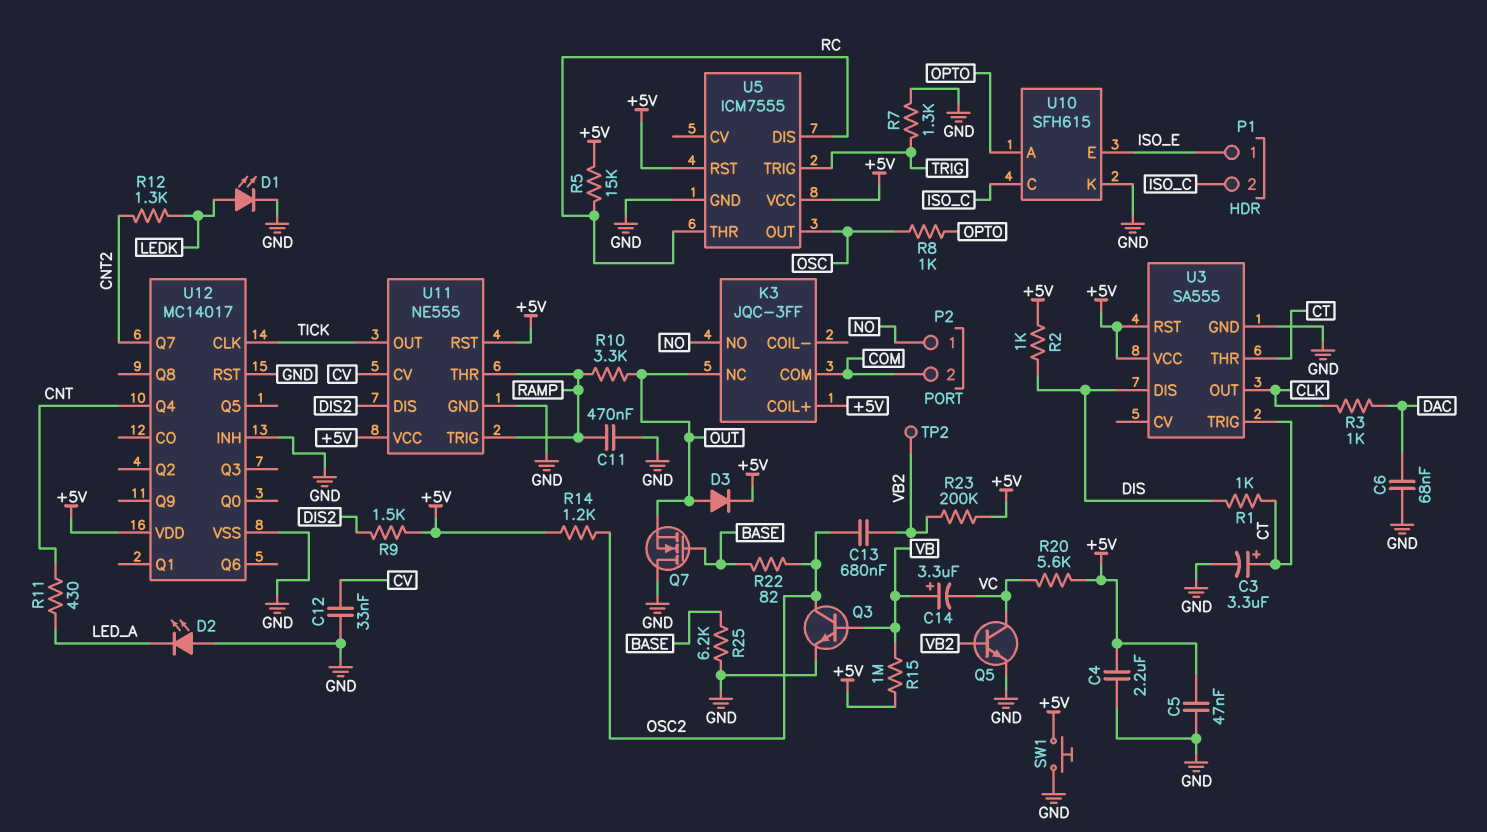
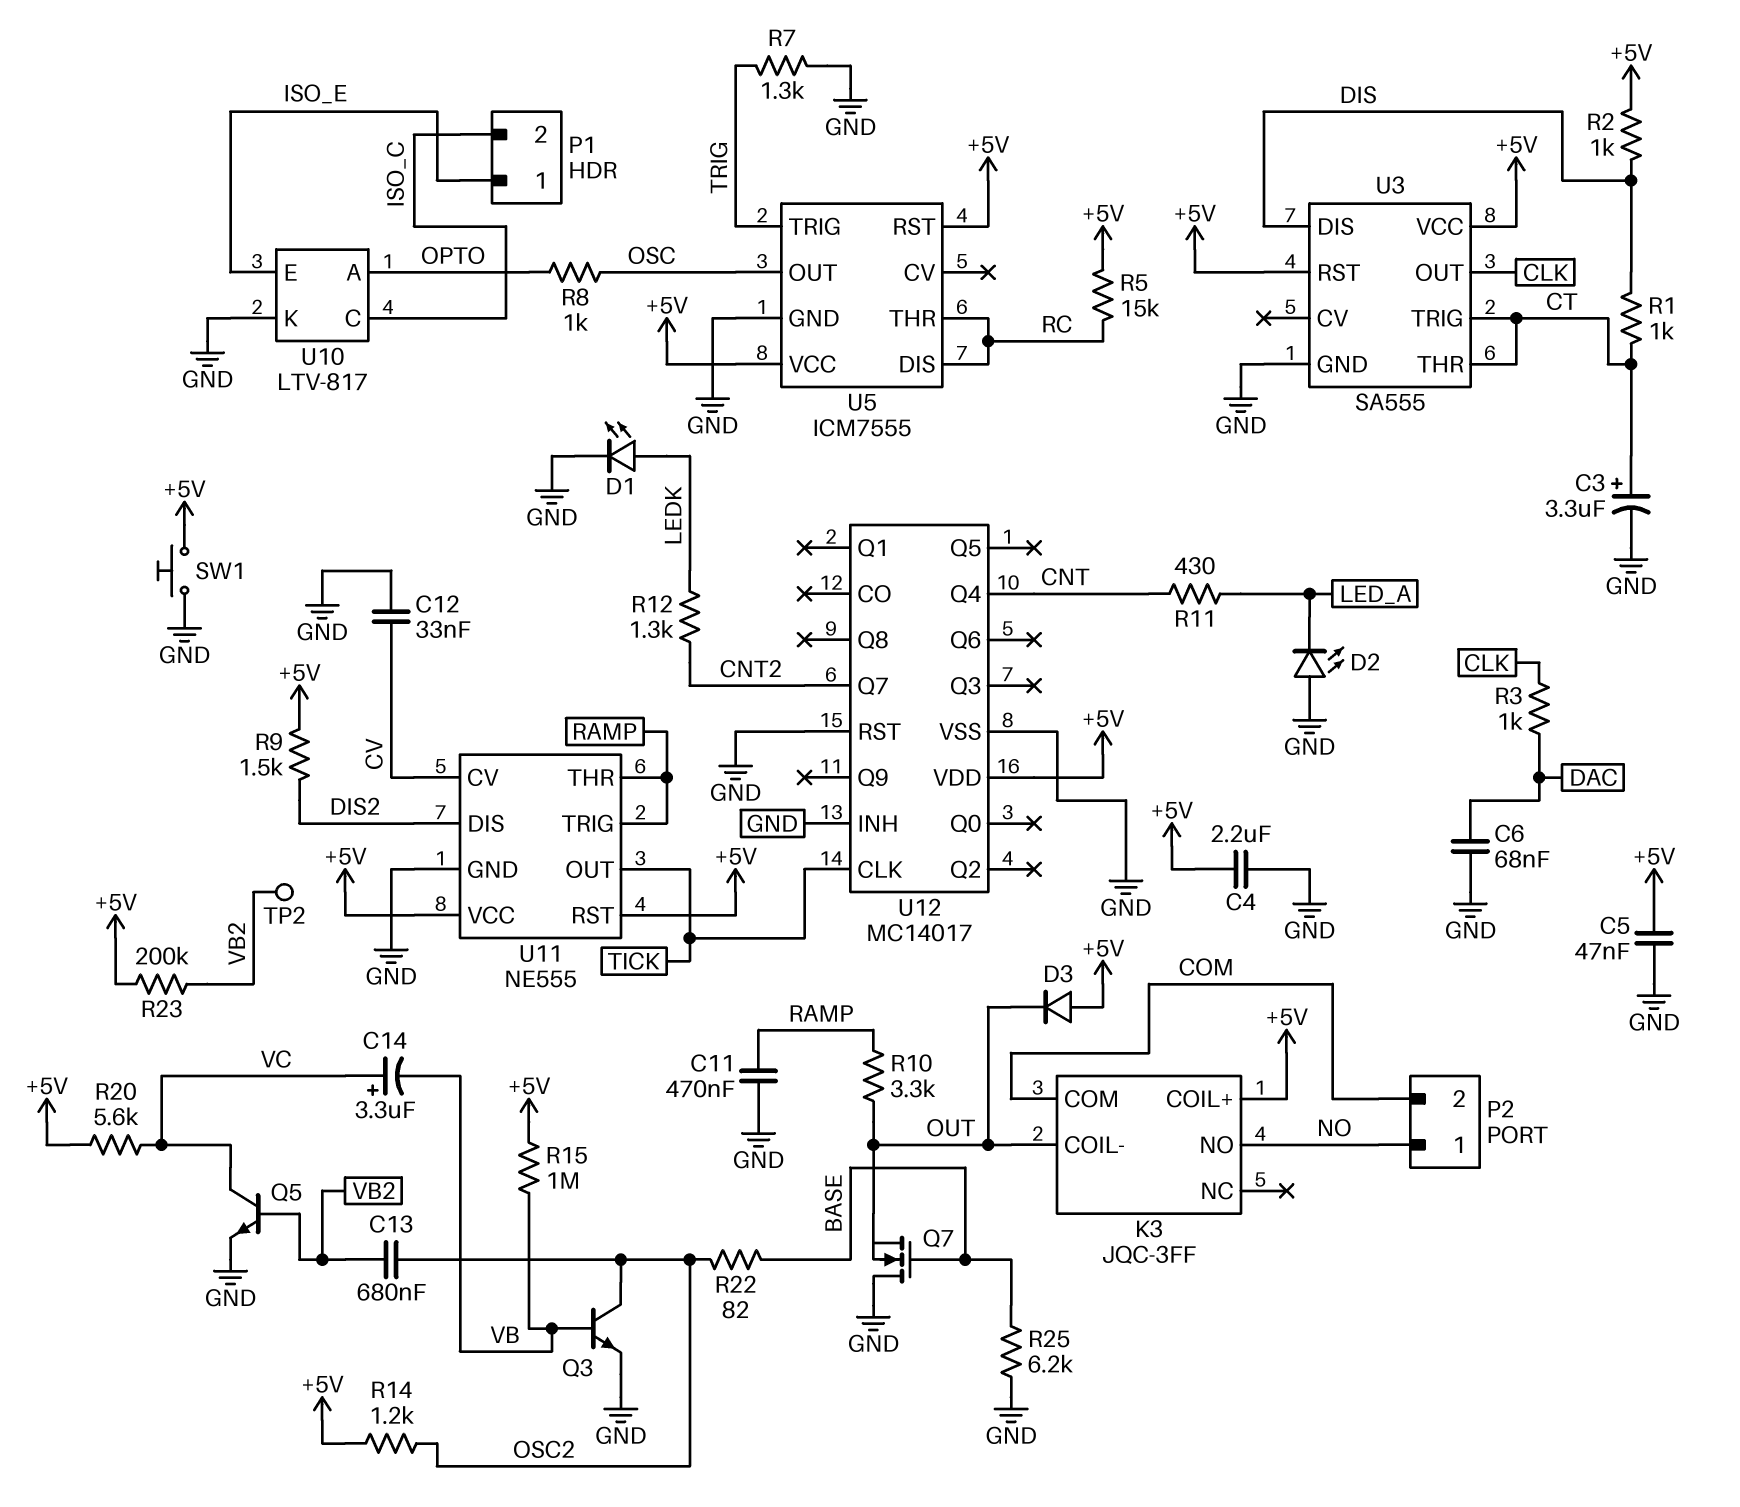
C14: 3.3uF (plus VB, minus VC) -> 3.3uF (plus VC, minus VB)
D3: diode (A OUT, K +5V) -> diode (A +5V, K OUT)
K3 pin COIL-: none -> OUT
K3 pin NC: OUT -> none
U10: SFH615 -> LTV-817

